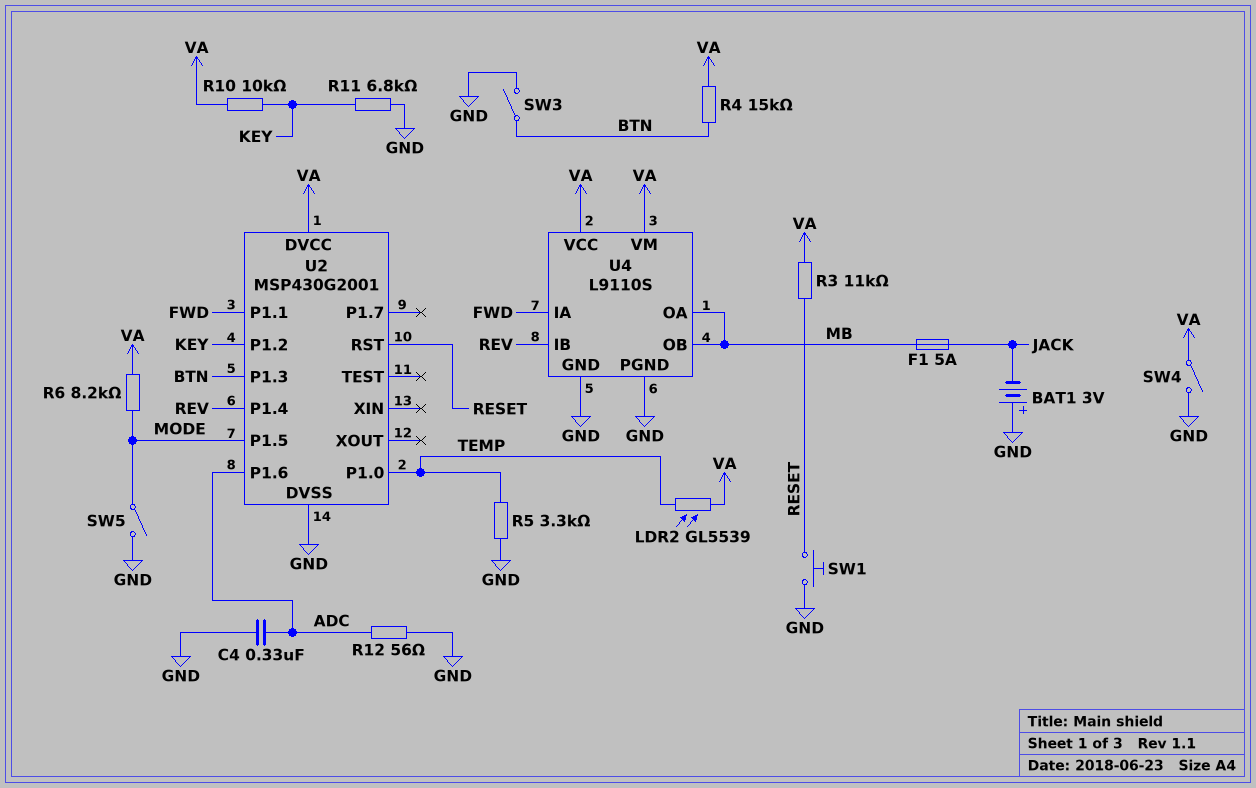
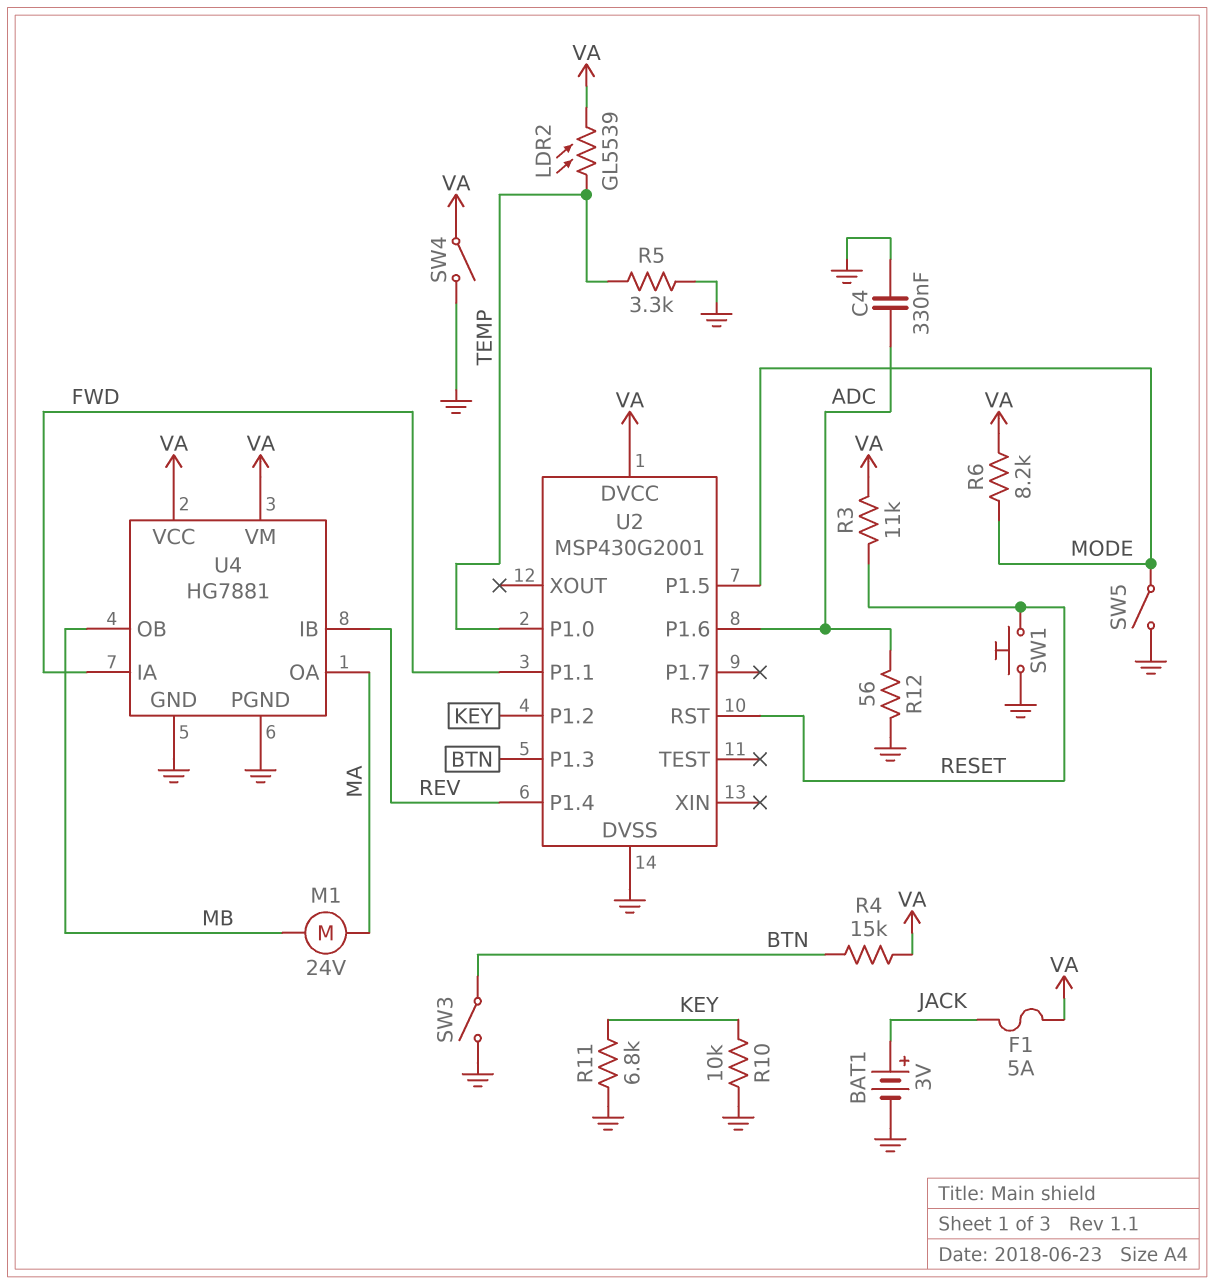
BAT1: 3V (plus GND, minus JACK) -> 3V (plus JACK, minus GND)
F1: 5A (JACK, MB) -> 5A (JACK, VA)
M1: none -> motor 24V (MA, MB)
R10: 10k (KEY, VA) -> 10k (GND, KEY)
U4: L9110S -> HG7881
U4 pin OA: MB -> MA

